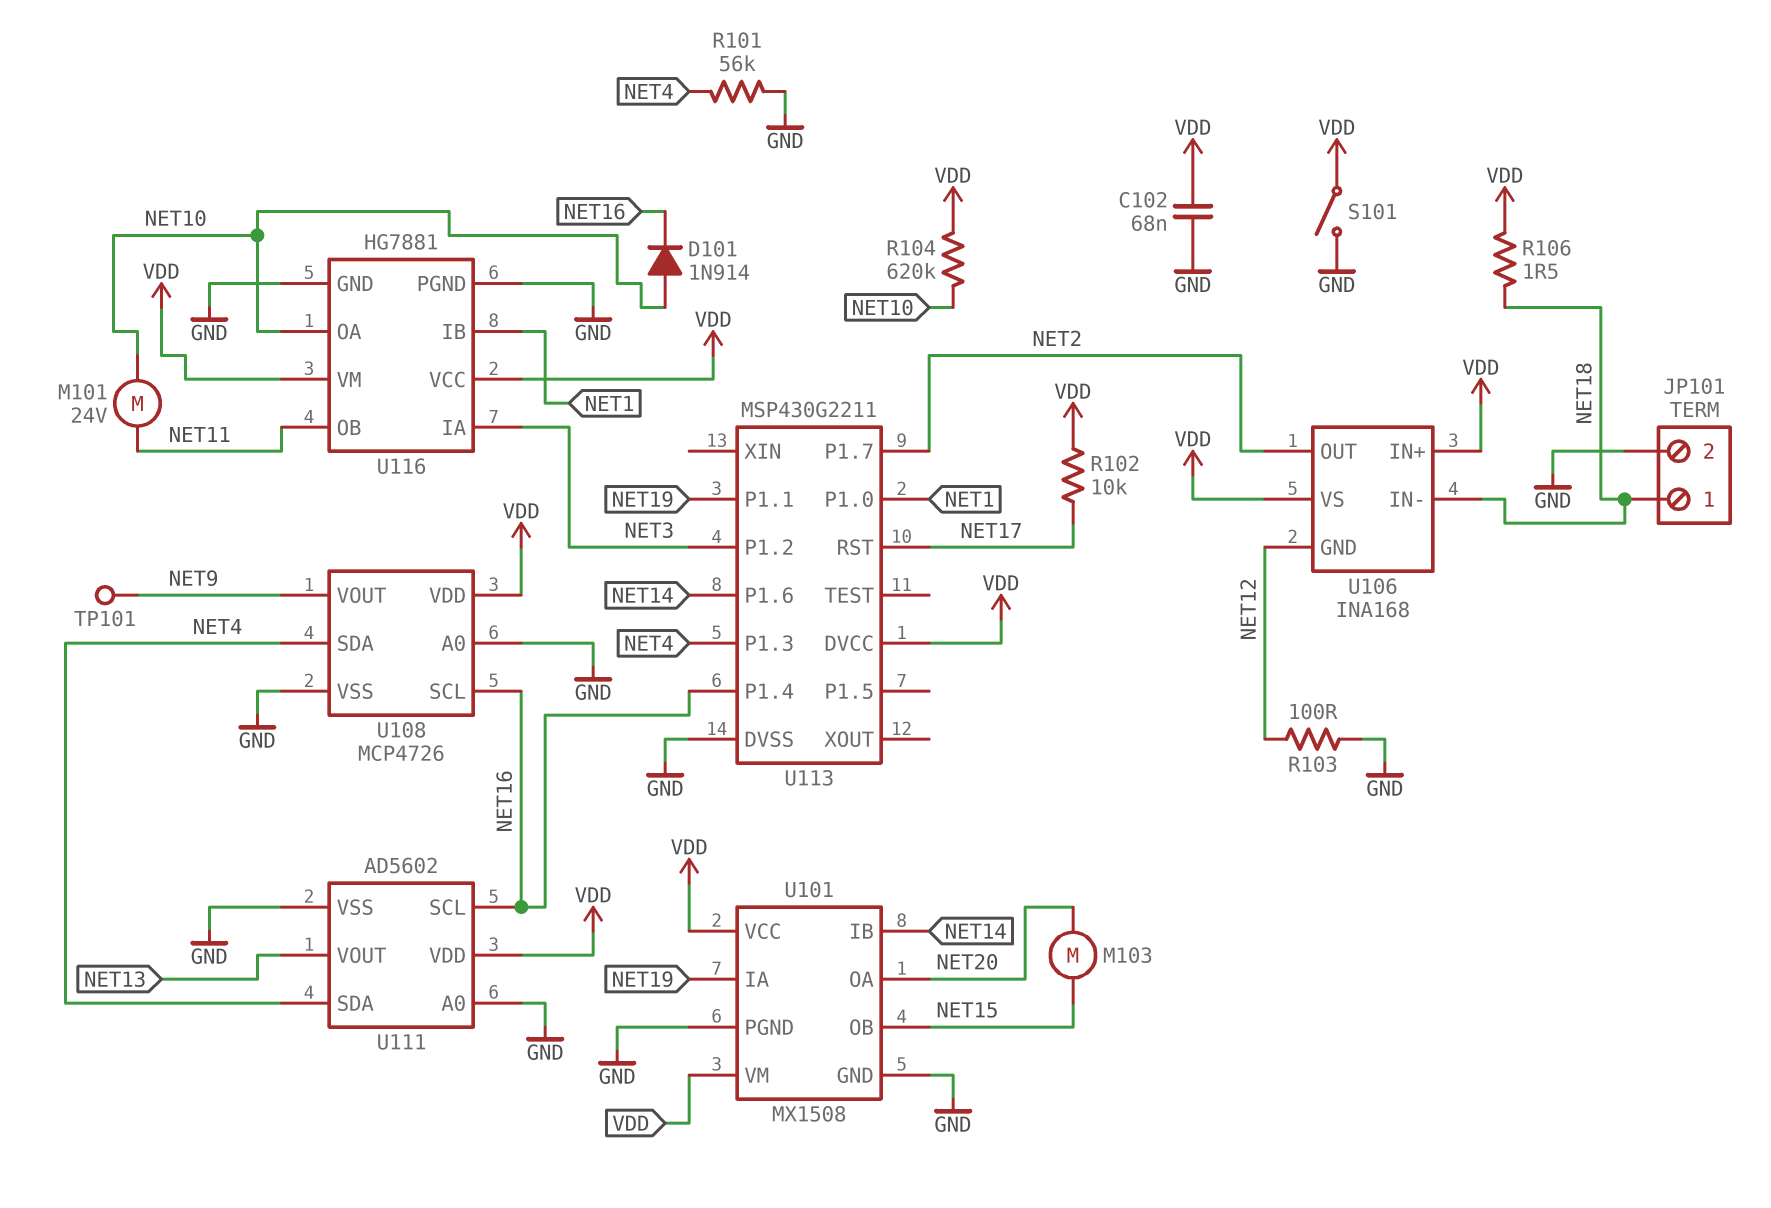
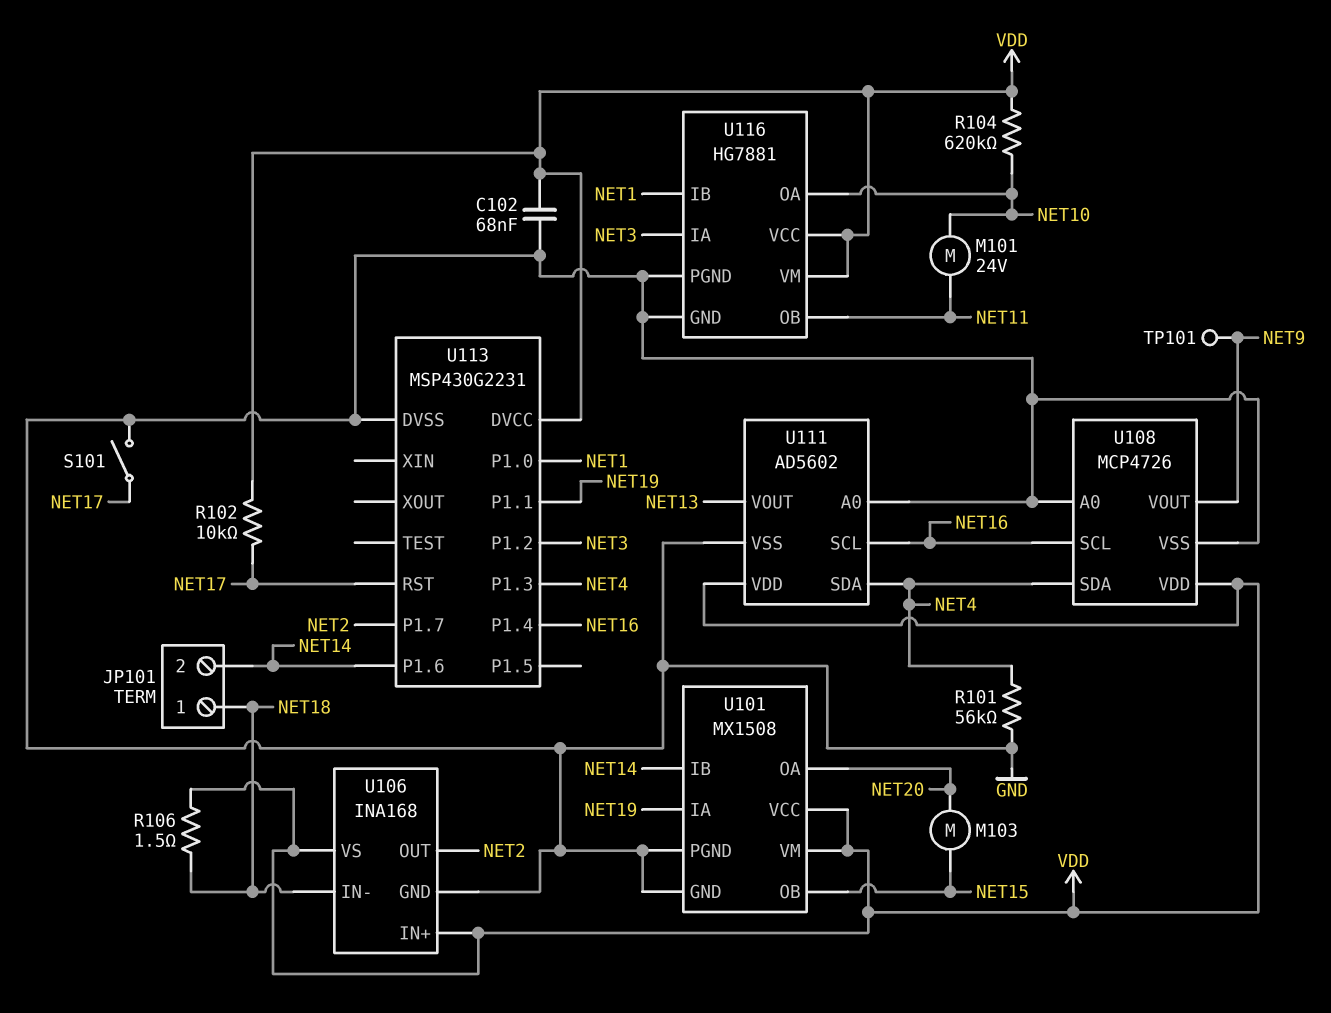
D101: diode 1N914 (A NET10, K NET16) -> none
JP101 pin 2: GND -> NET14
R103: 100 (GND, NET12) -> none
S101: switch (GND, VDD) -> switch (GND, NET17)
U106 pin GND: NET12 -> GND
U113: MSP430G2211 -> MSP430G2231

